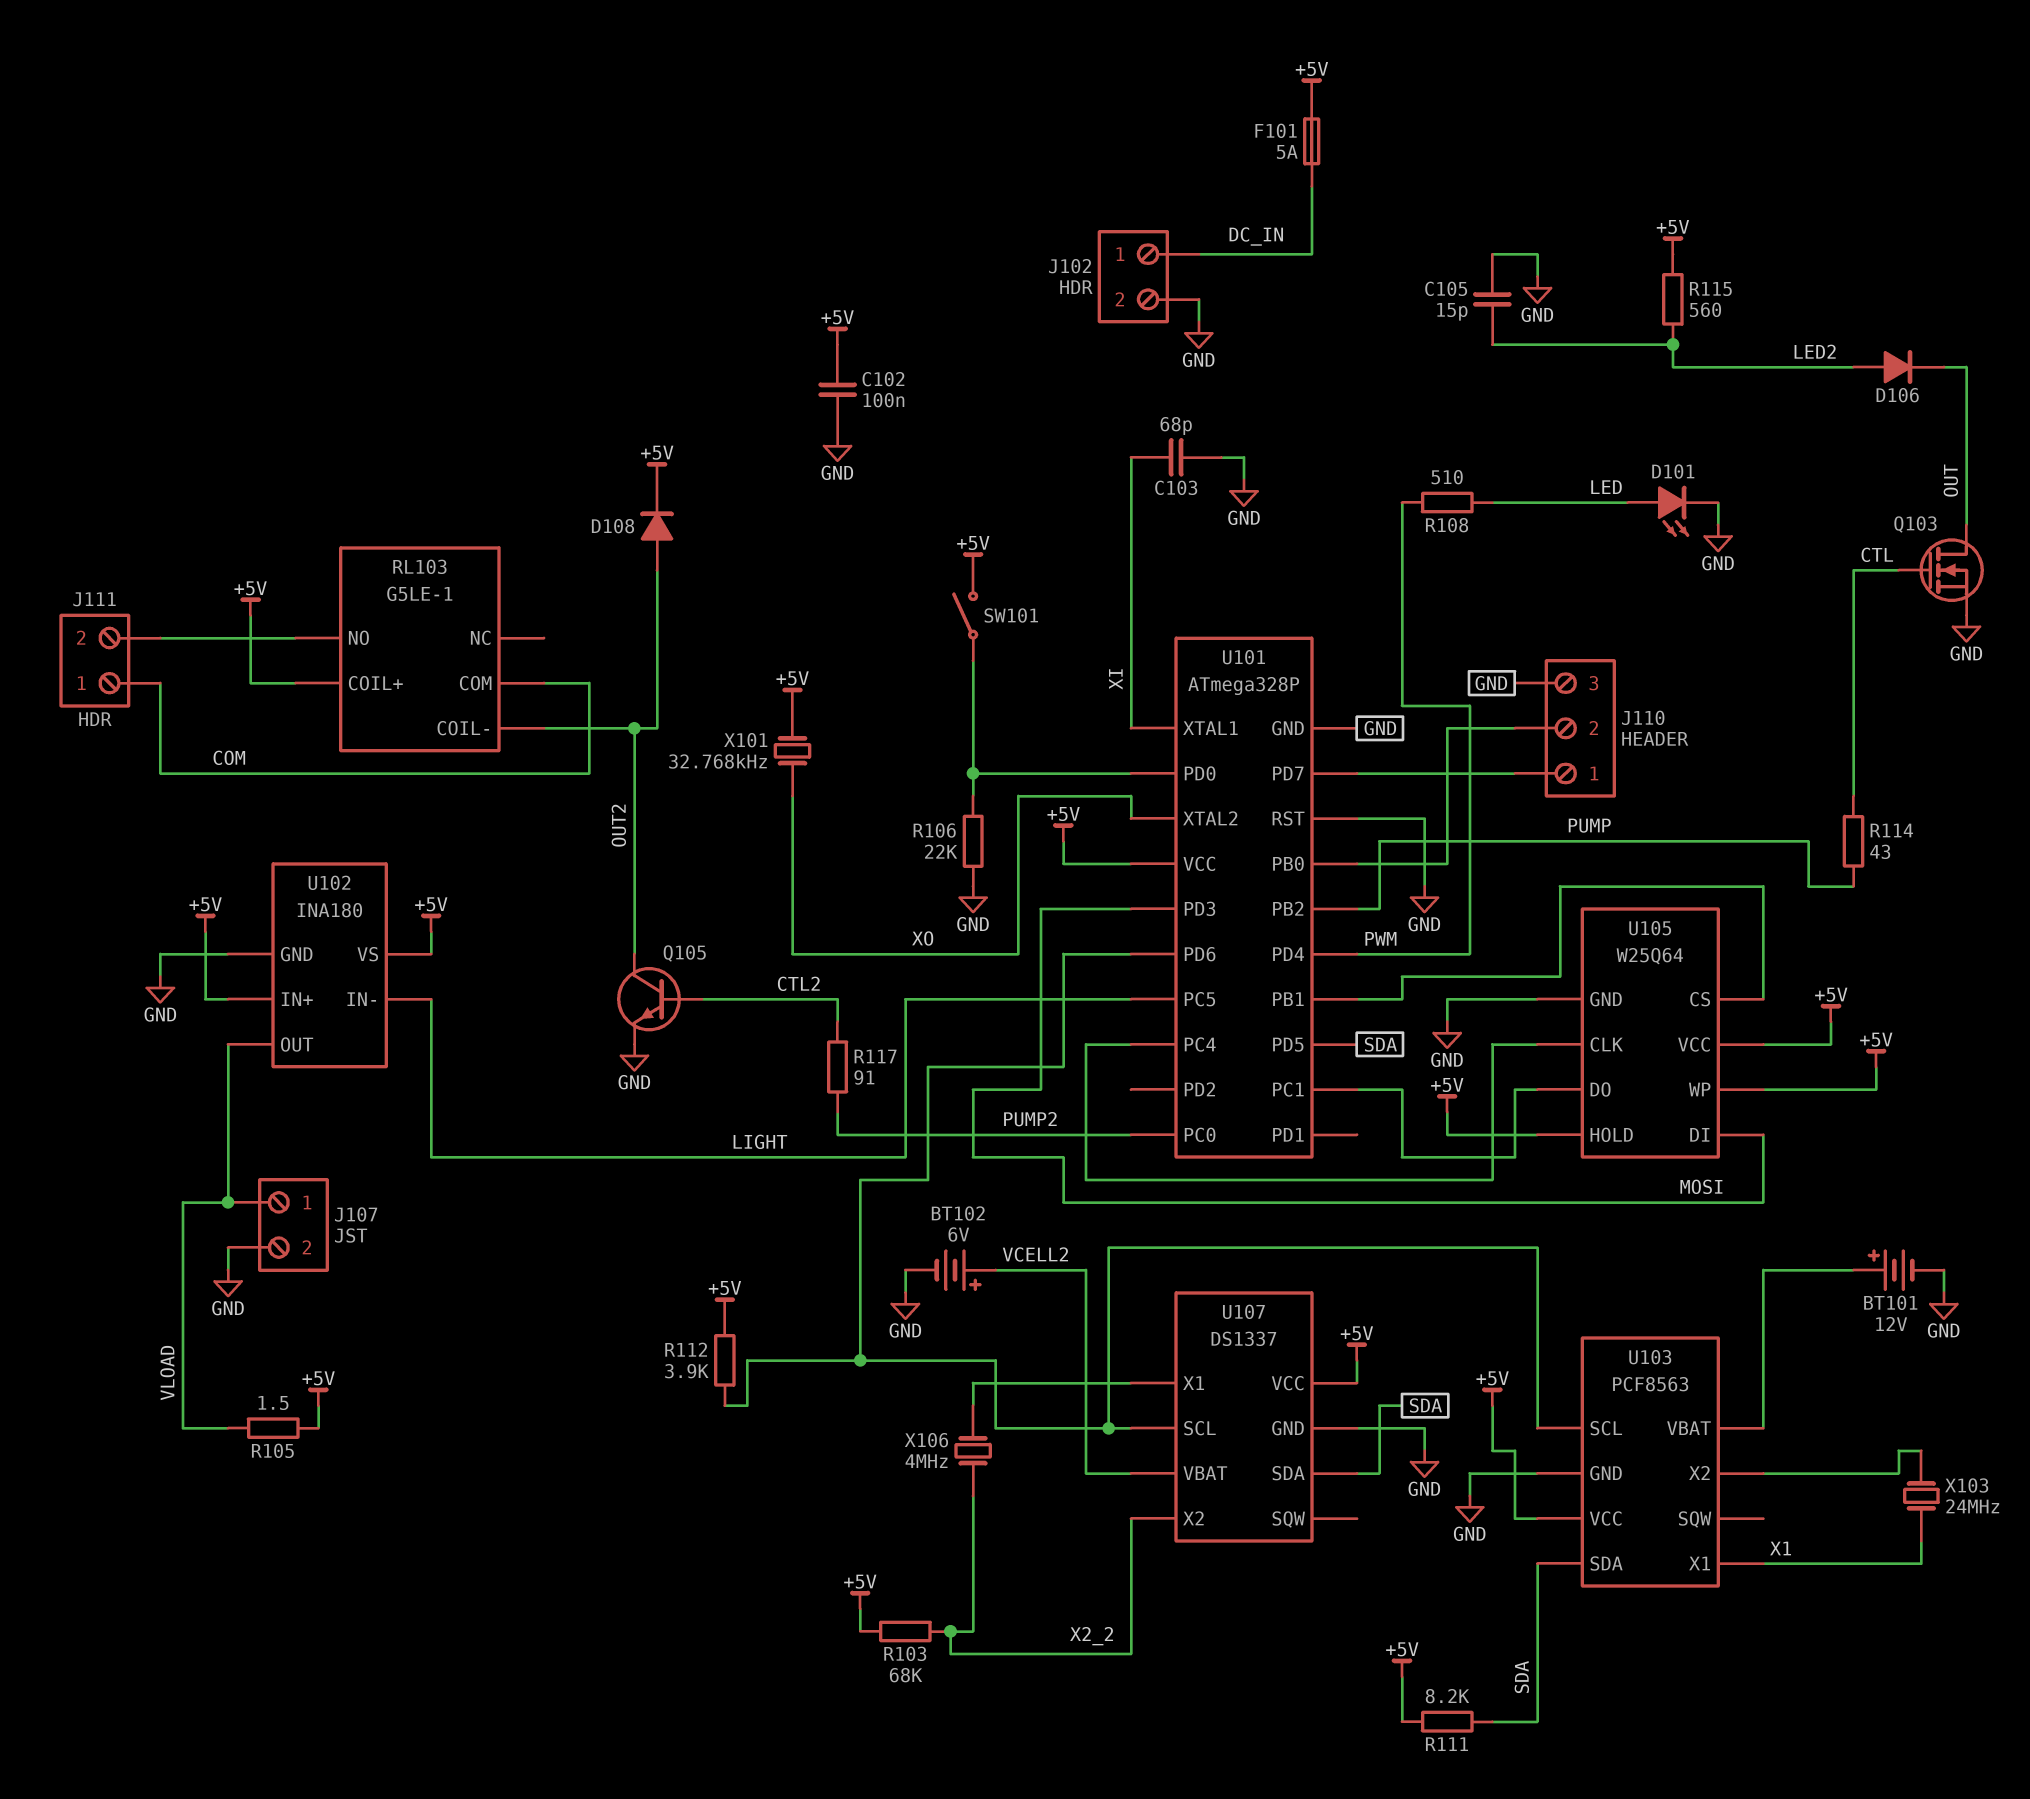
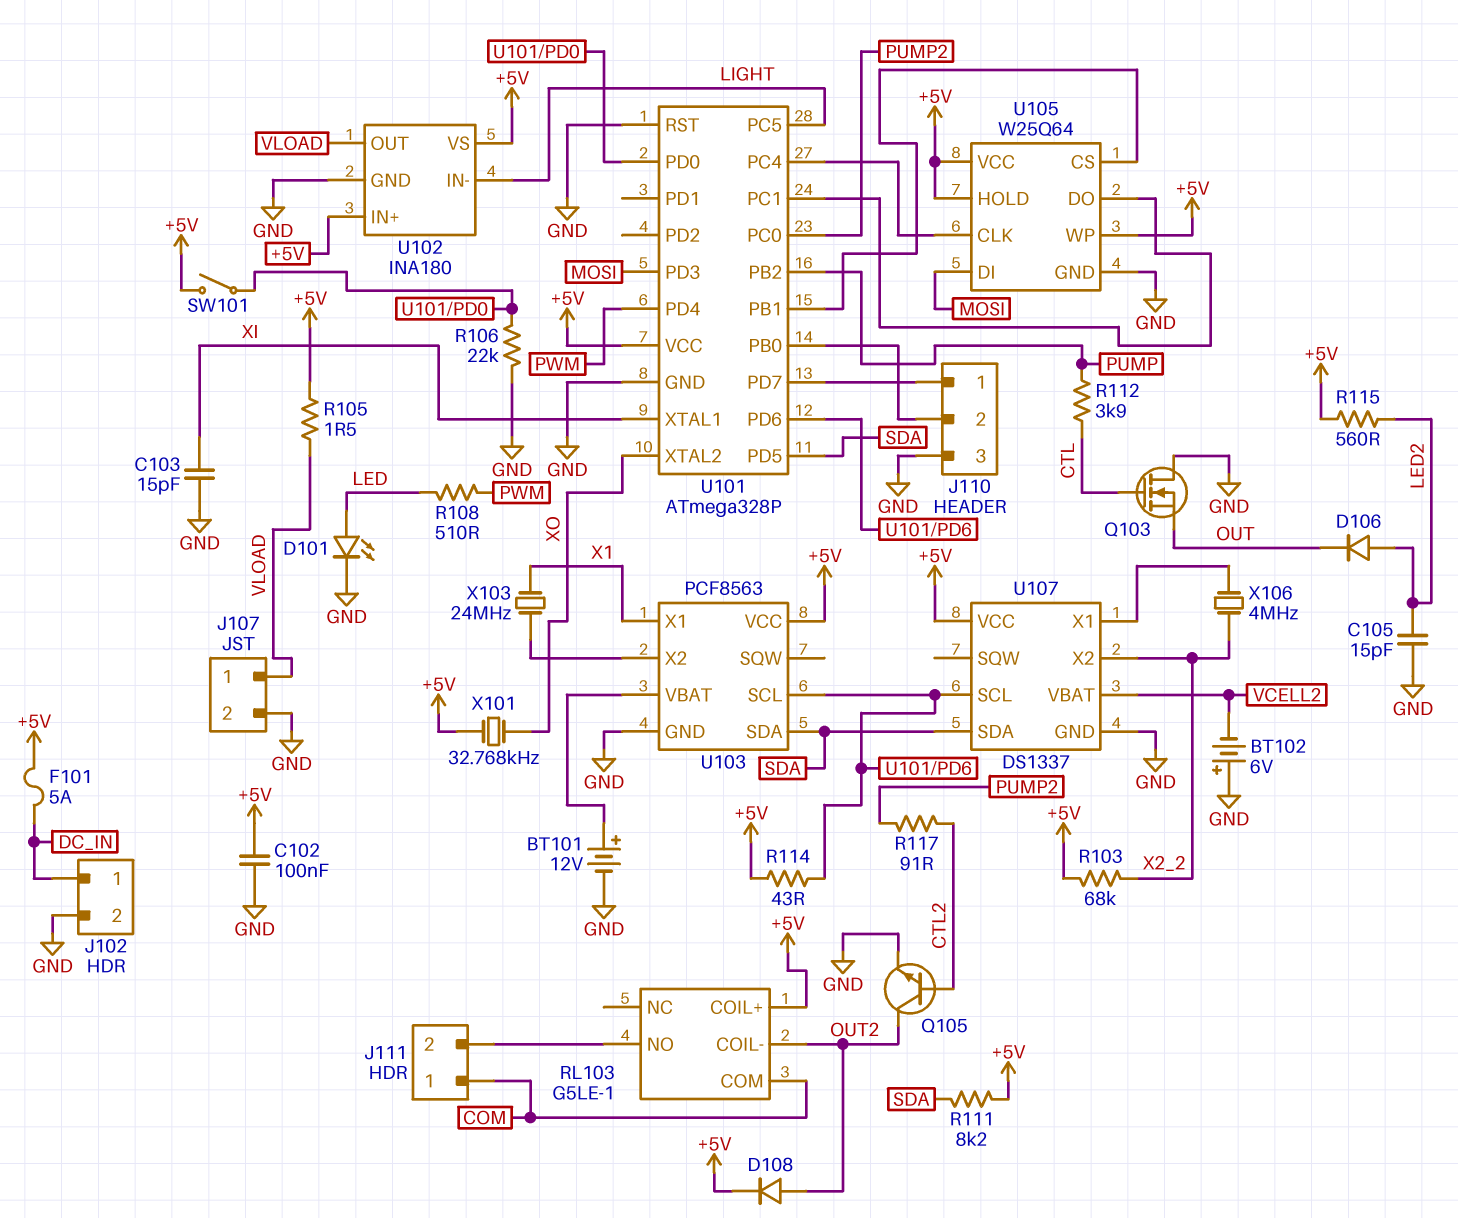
BT102: 6V (plus VCELL2, minus GND) -> 6V (plus GND, minus VCELL2)
C103: 68pF (GND, XI) -> 15pF (GND, XI)
Q103: NMOS (G CTL, D OUT, S GND) -> NMOS (G CTL, D GND, S OUT)
R112: 3.9k (+5V, U101/PD6) -> 3.9k (CTL, PUMP)
R114: 43 (CTL, PUMP) -> 43 (+5V, U101/PD6)

